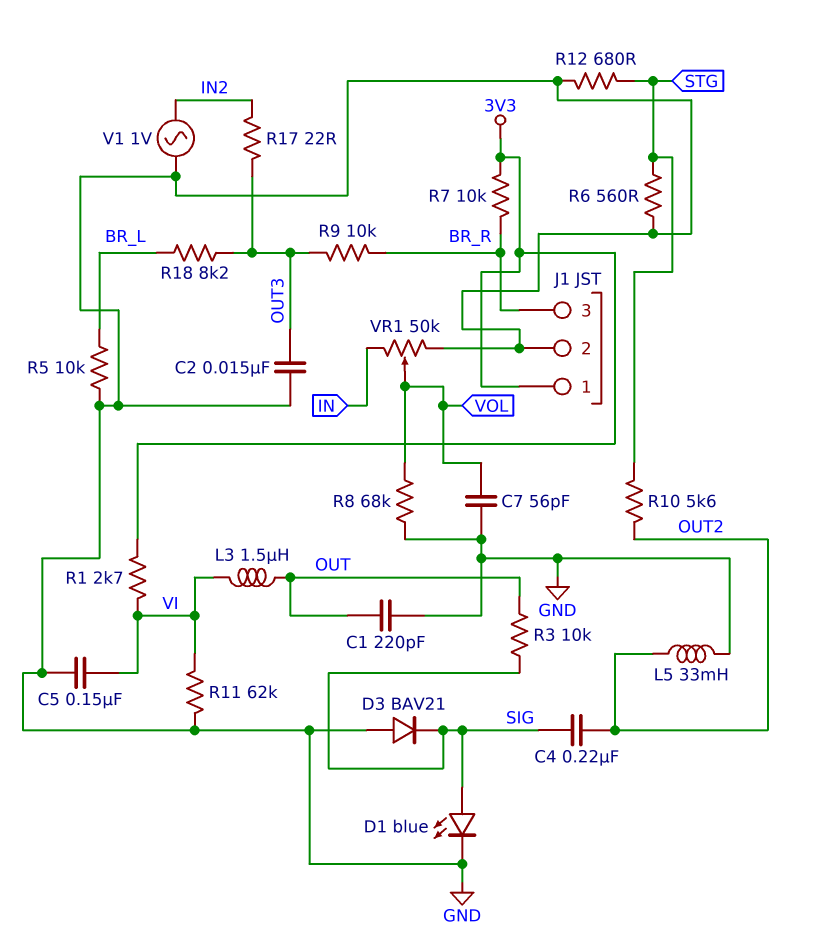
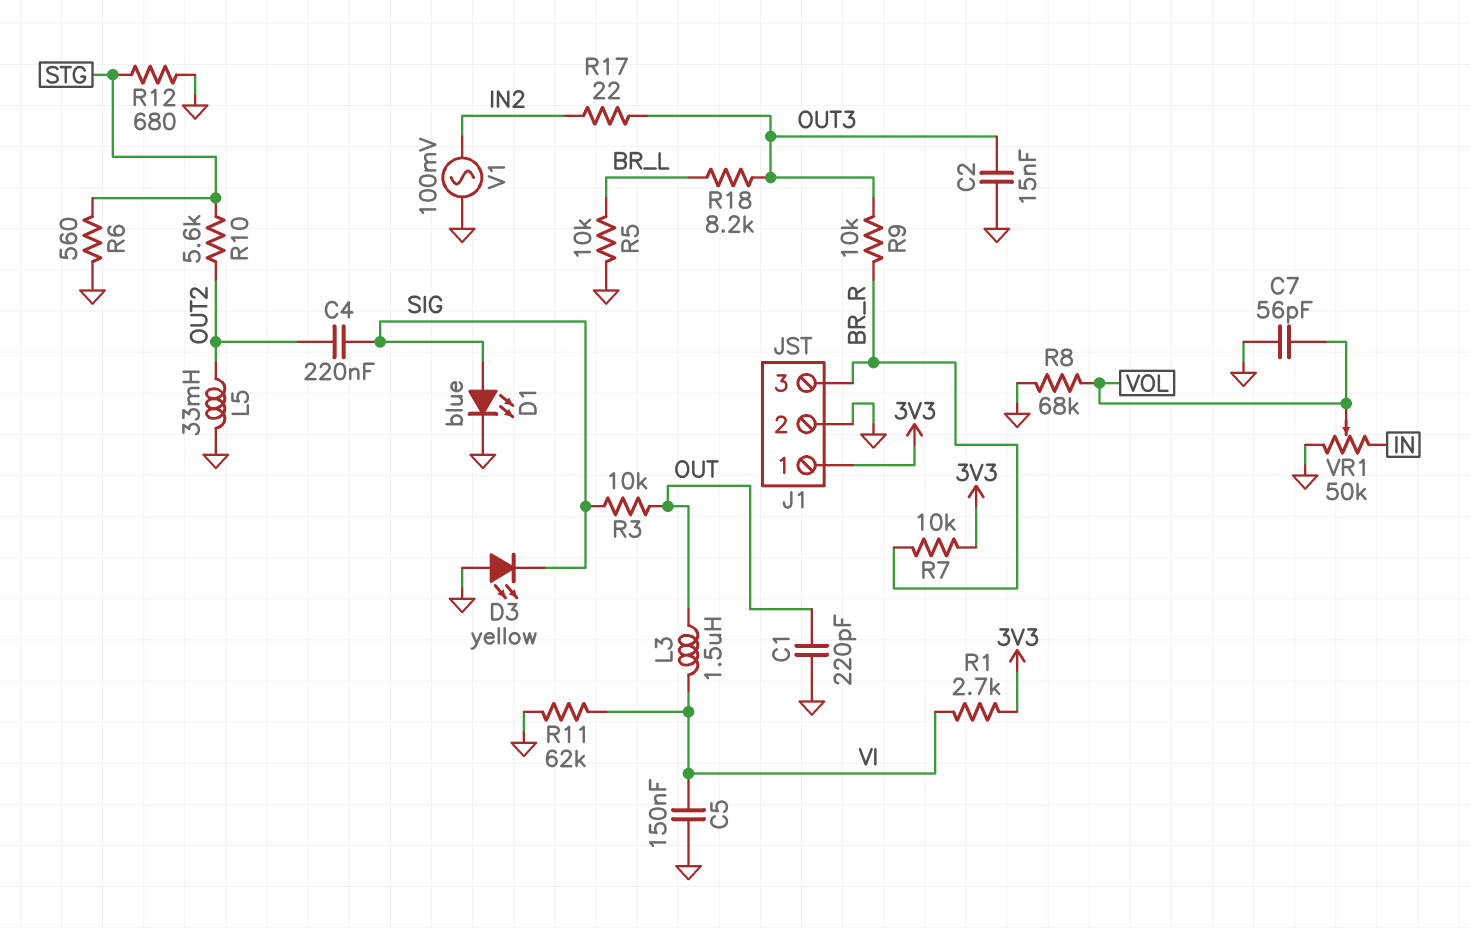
D3: diode BAV21 (A GND, K SIG) -> LED yellow (A GND, K SIG)
V1: AC 1V (GND, IN2) -> AC 100mV (GND, IN2)

